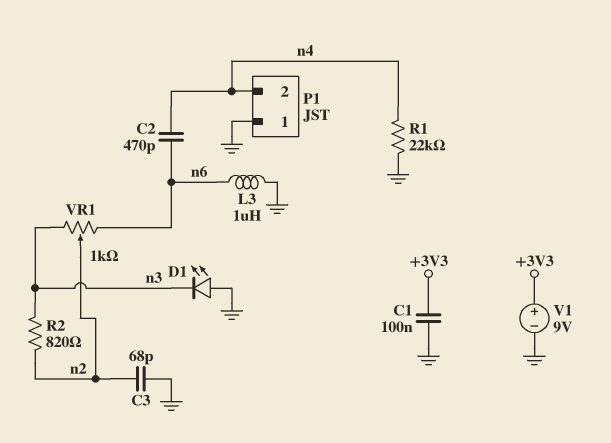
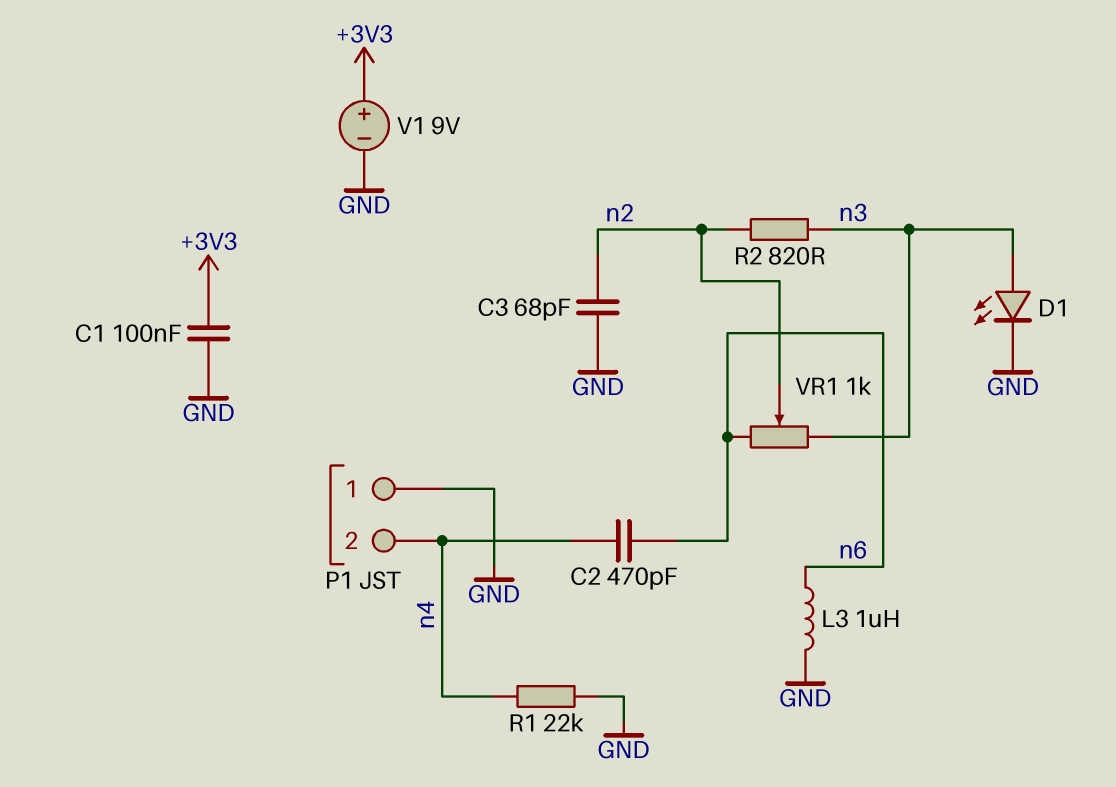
D1: LED (A GND, K n3) -> LED (A n3, K GND)

